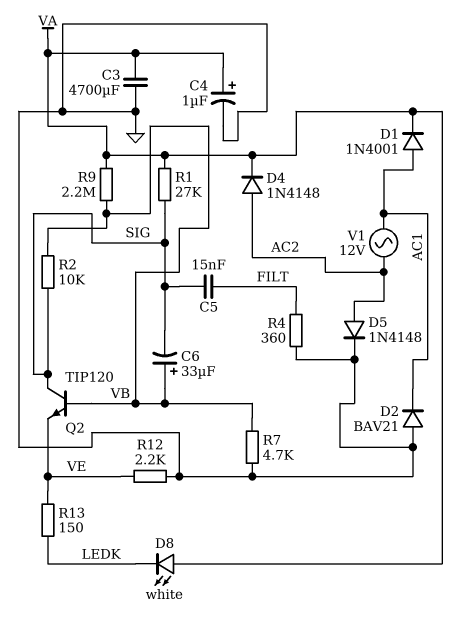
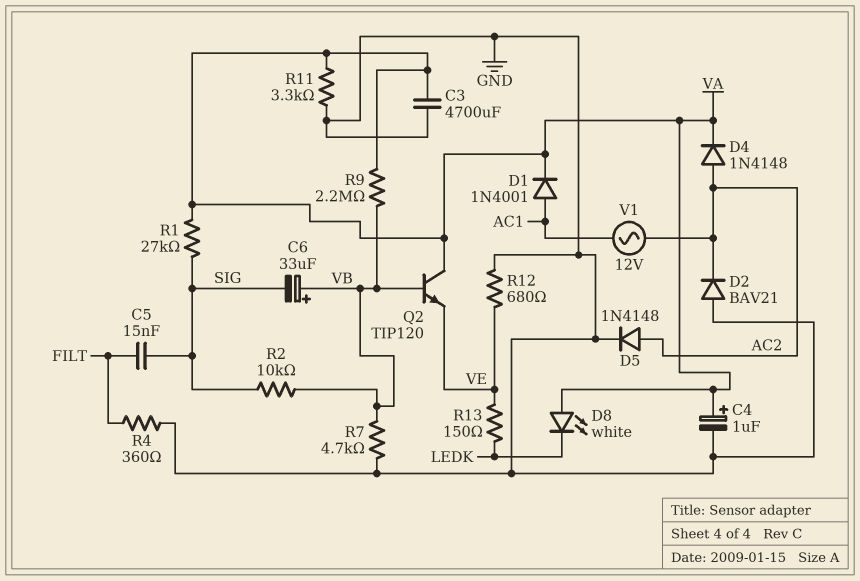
D2: diode BAV21 (A GND, K AC1) -> diode BAV21 (A GND, K AC2)
Q2: NPN TIP120 (B VB, C SIG, E VE) -> NPN TIP120 (B VB, C VA, E VE)
R11: none -> 3.3k (GND, VA)
R12: 2.2k (GND, VE) -> 680 (GND, VE)

